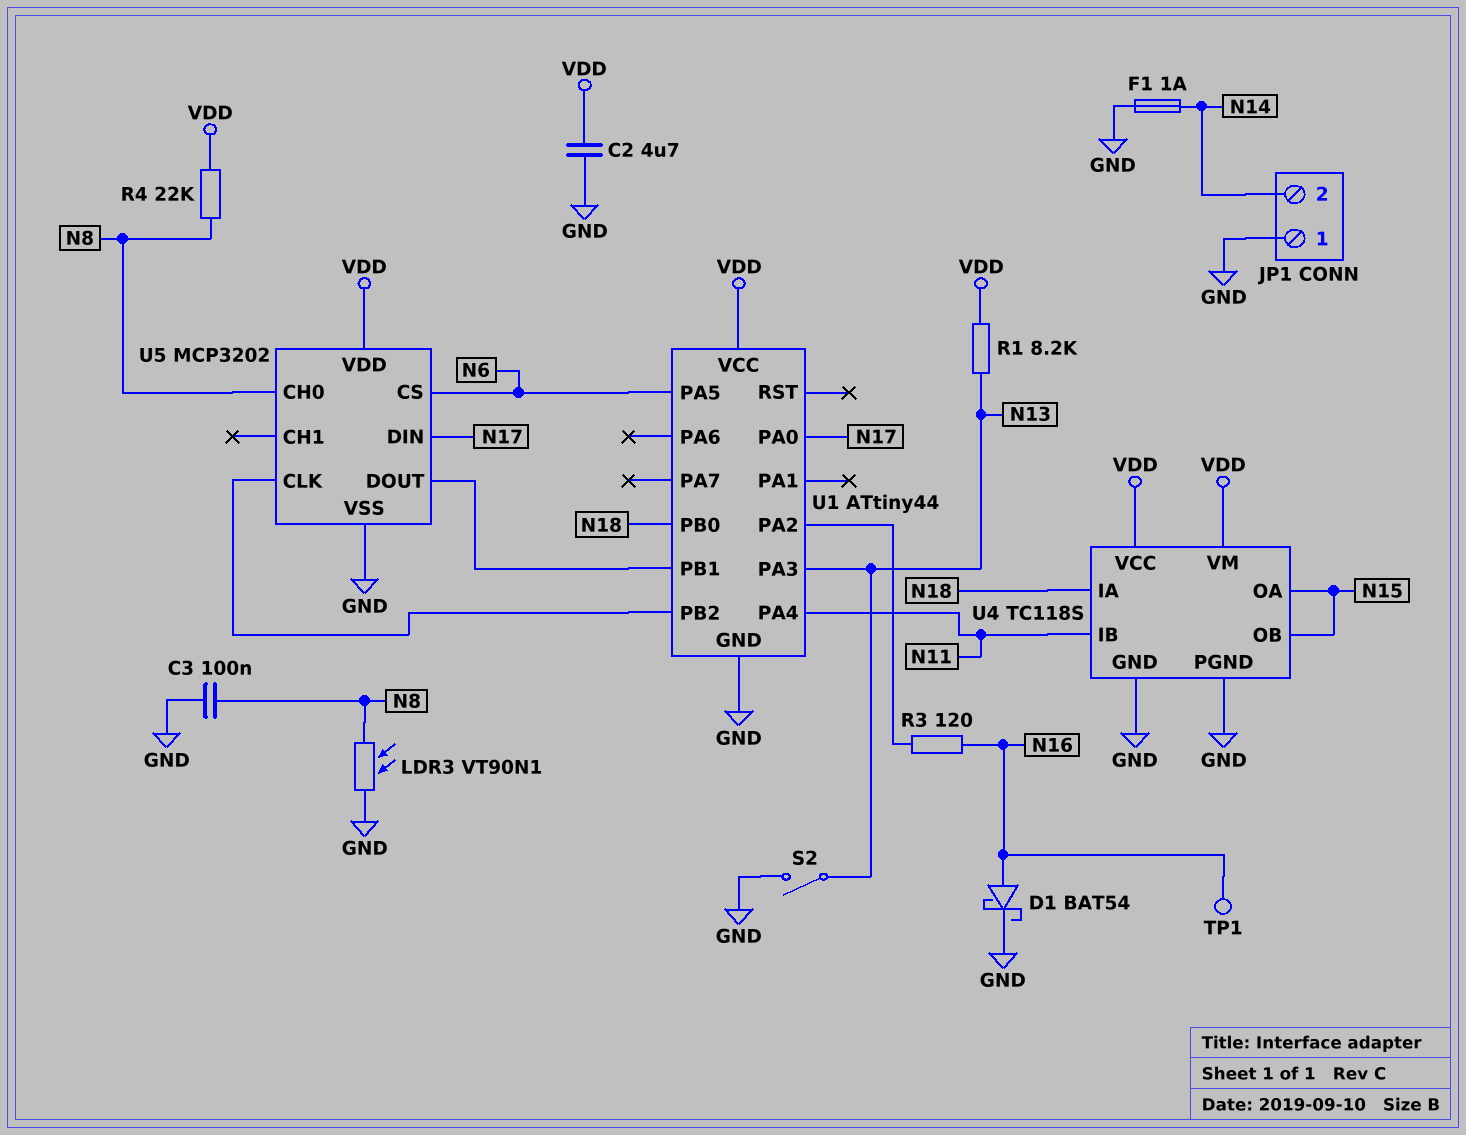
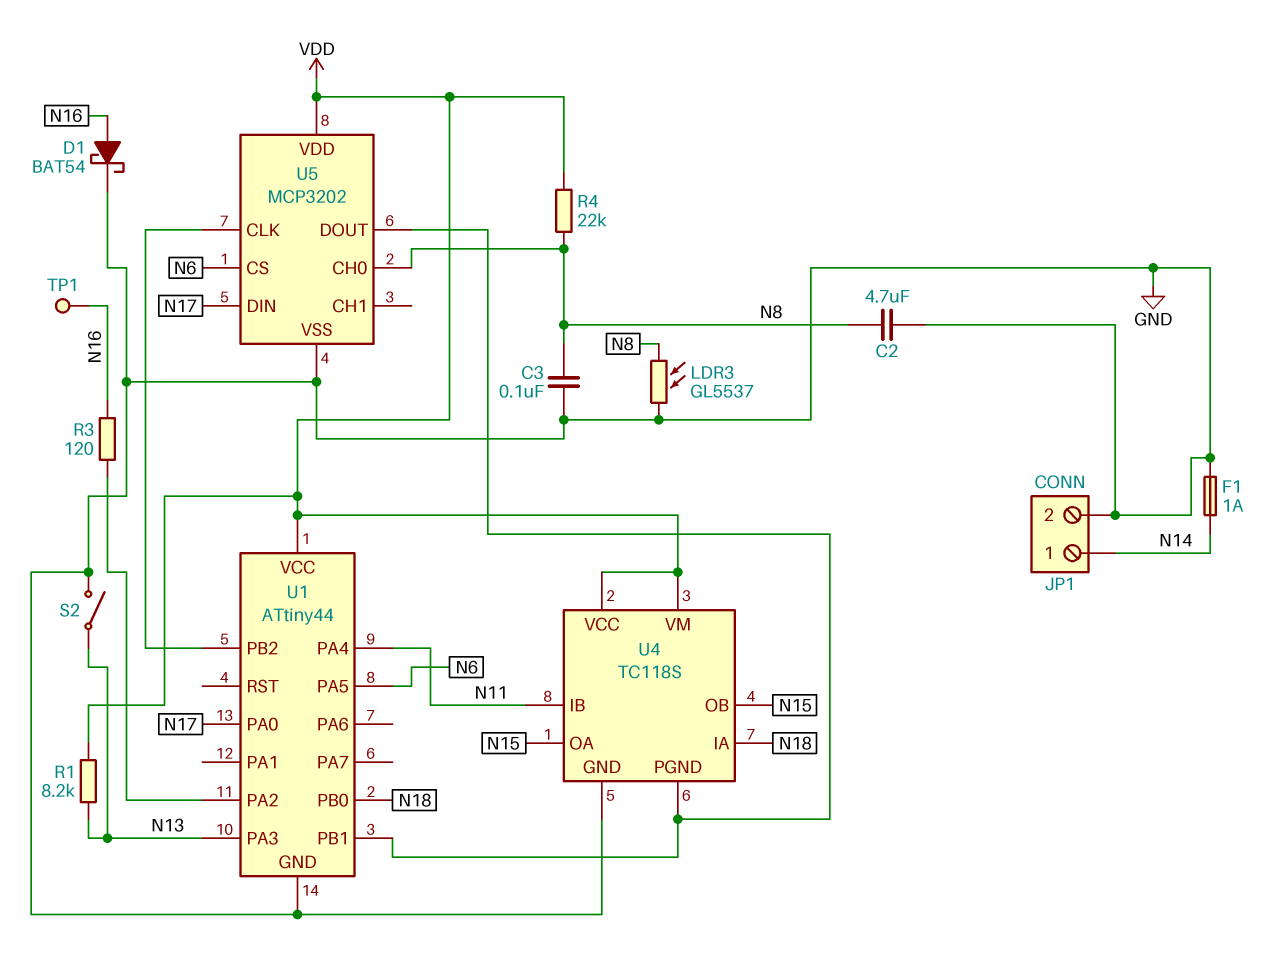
C2: 4.7uF (GND, VDD) -> 4.7uF (GND, N8)
JP1 pin 1: GND -> N14
JP1 pin 2: N14 -> GND
LDR3: VT90N1 (GND, N8) -> GL5537 (GND, N8)
U4 pin PGND: GND -> U1/PB1

